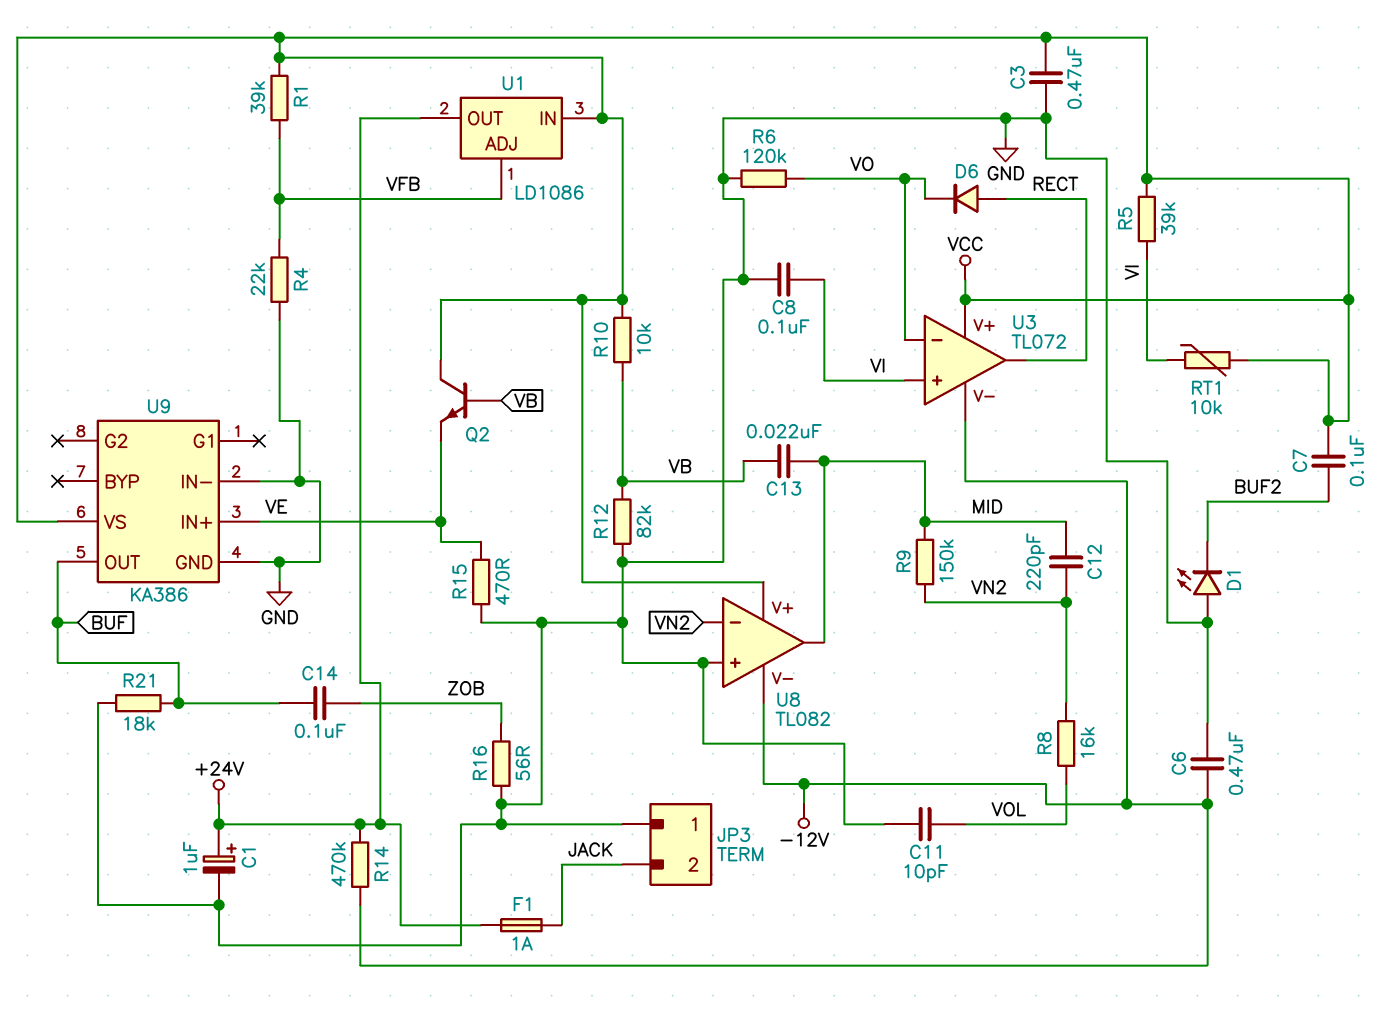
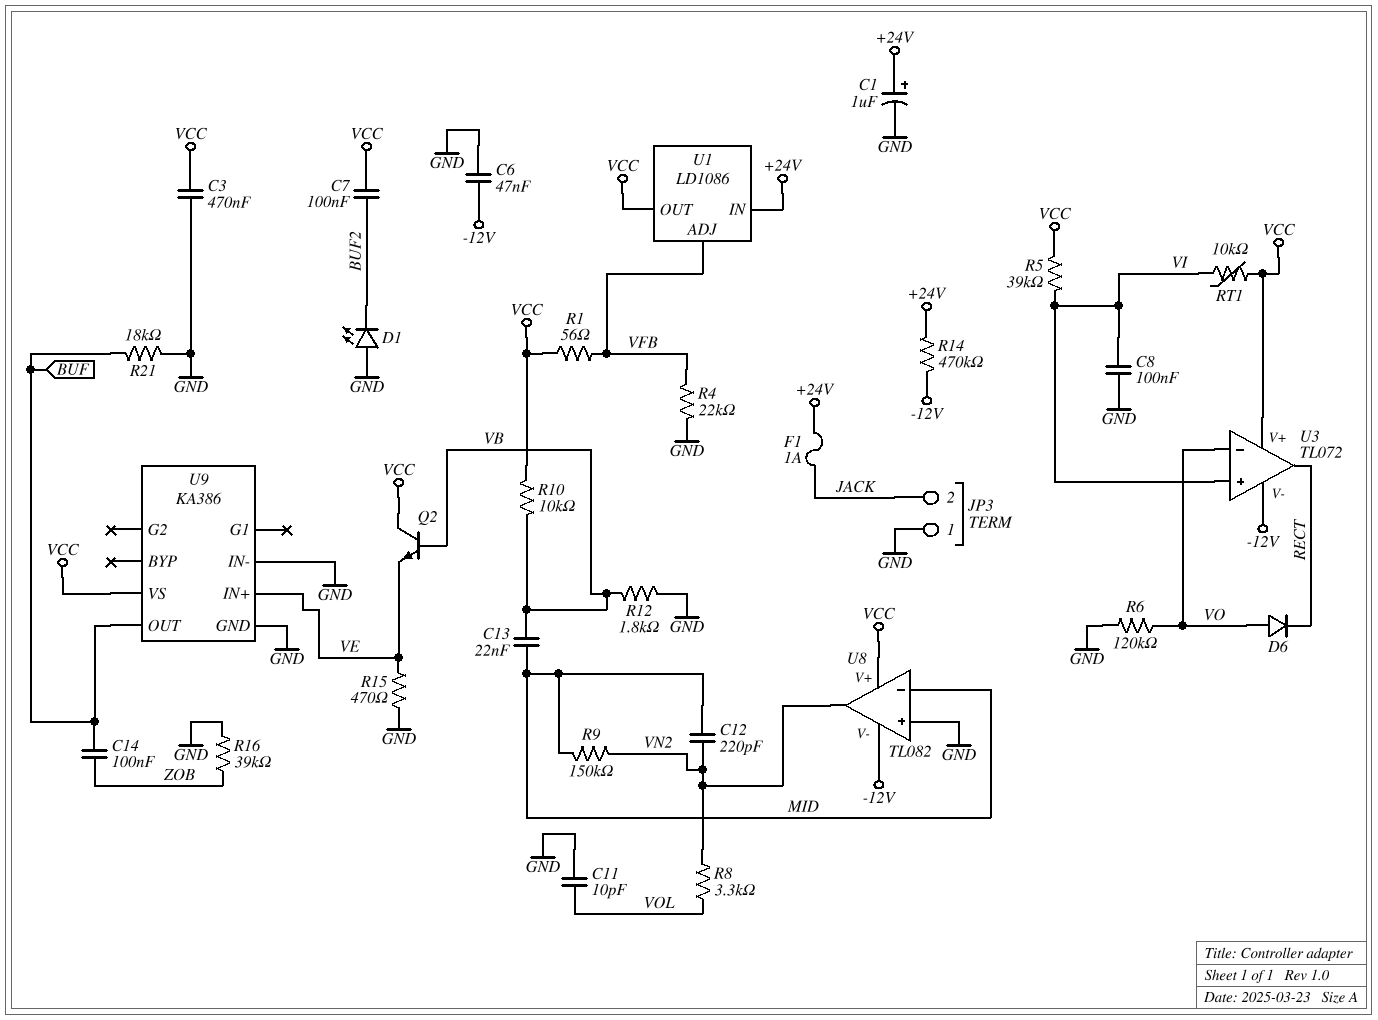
C6: 470nF (-12V, GND) -> 47nF (-12V, GND)
D6: diode (A RECT, K VO) -> diode (A VO, K RECT)
R1: 39k (VCC, VFB) -> 56 (VCC, VFB)
R8: 16k (VN2, VOL) -> 3.3k (VN2, VOL)
R12: 82k (GND, VB) -> 1.8k (GND, VB)
R16: 56 (GND, ZOB) -> 39k (GND, ZOB)
U1 pin IN: VCC -> +24V
U1 pin OUT: +24V -> VCC
U8 pin in-: VN2 -> MID
U8 pin out: MID -> VN2

